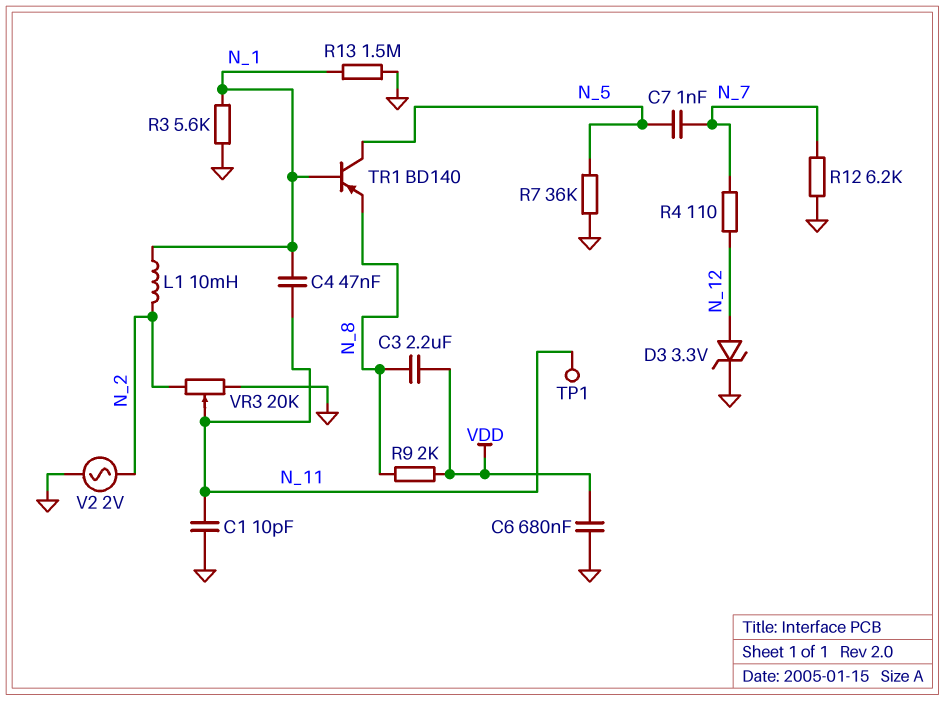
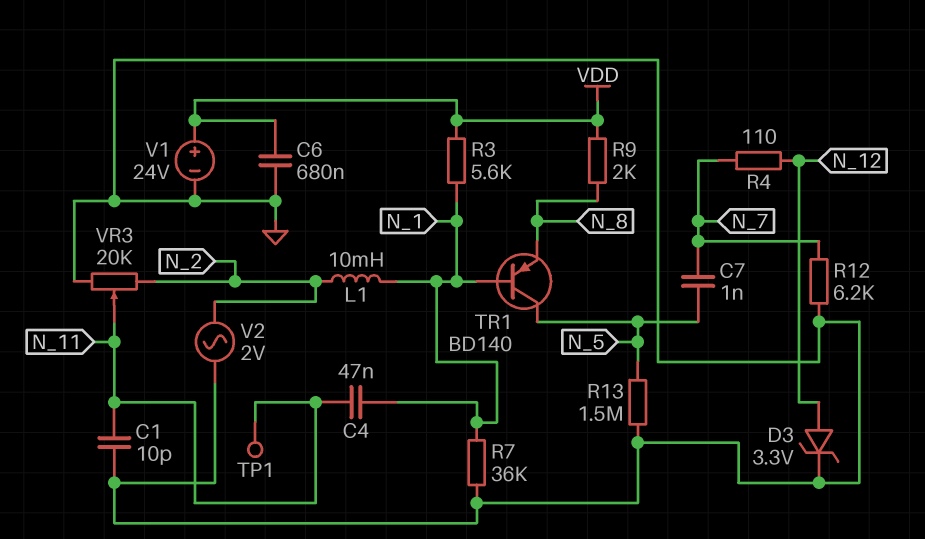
C3: 2.2uF (N_8, VDD) -> none
R3: 5.6k (GND, N_1) -> 5.6k (N_1, VDD)
R7: 36k (GND, N_5) -> 36k (GND, N_1)
R13: 1.5M (GND, N_1) -> 1.5M (GND, N_5)
V1: none -> 24V (plus VDD, minus GND)

